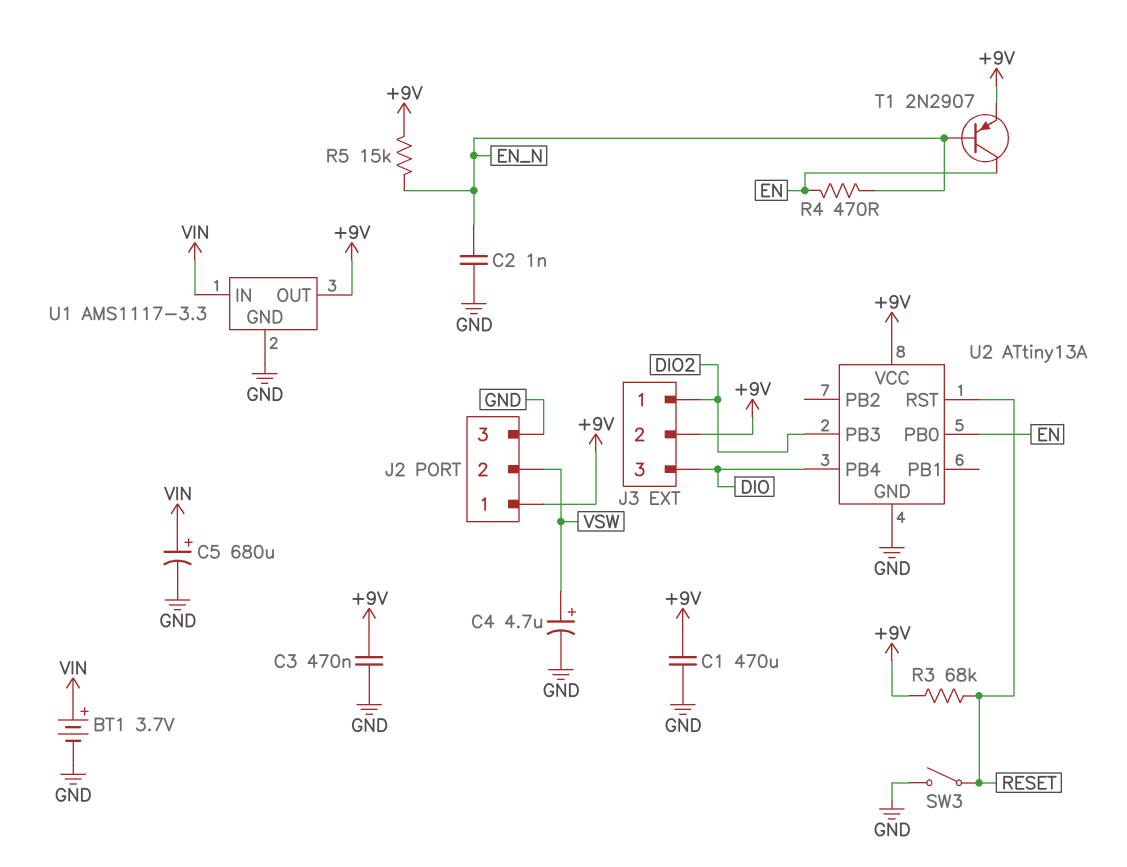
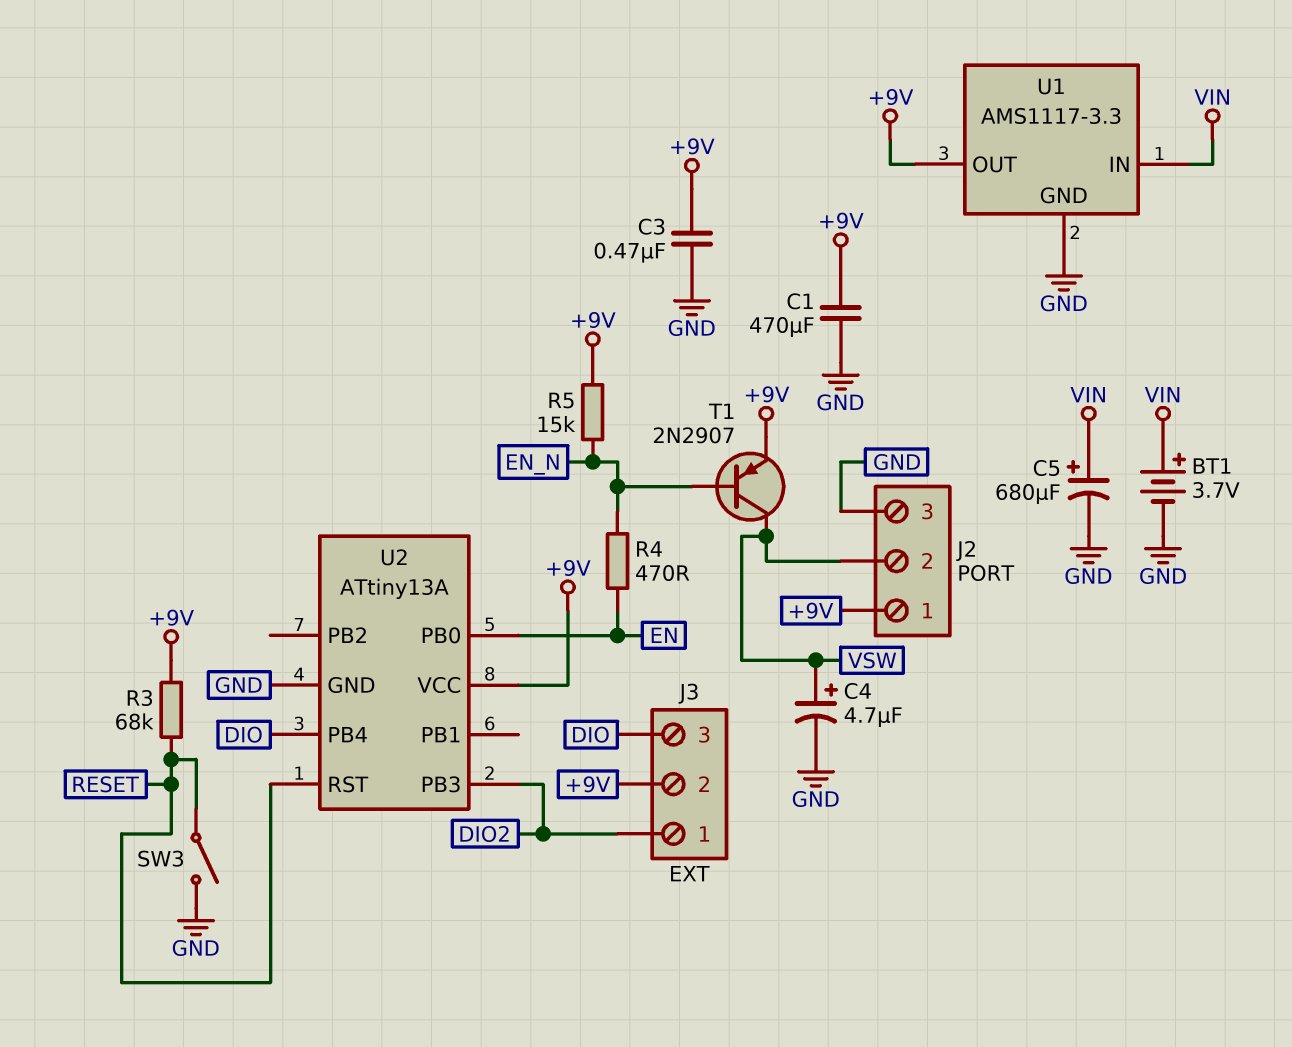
C2: 1nF (EN_N, GND) -> none
T1: PNP 2N2907 (B EN_N, C EN, E +9V) -> PNP 2N2907 (B EN_N, C VSW, E +9V)

